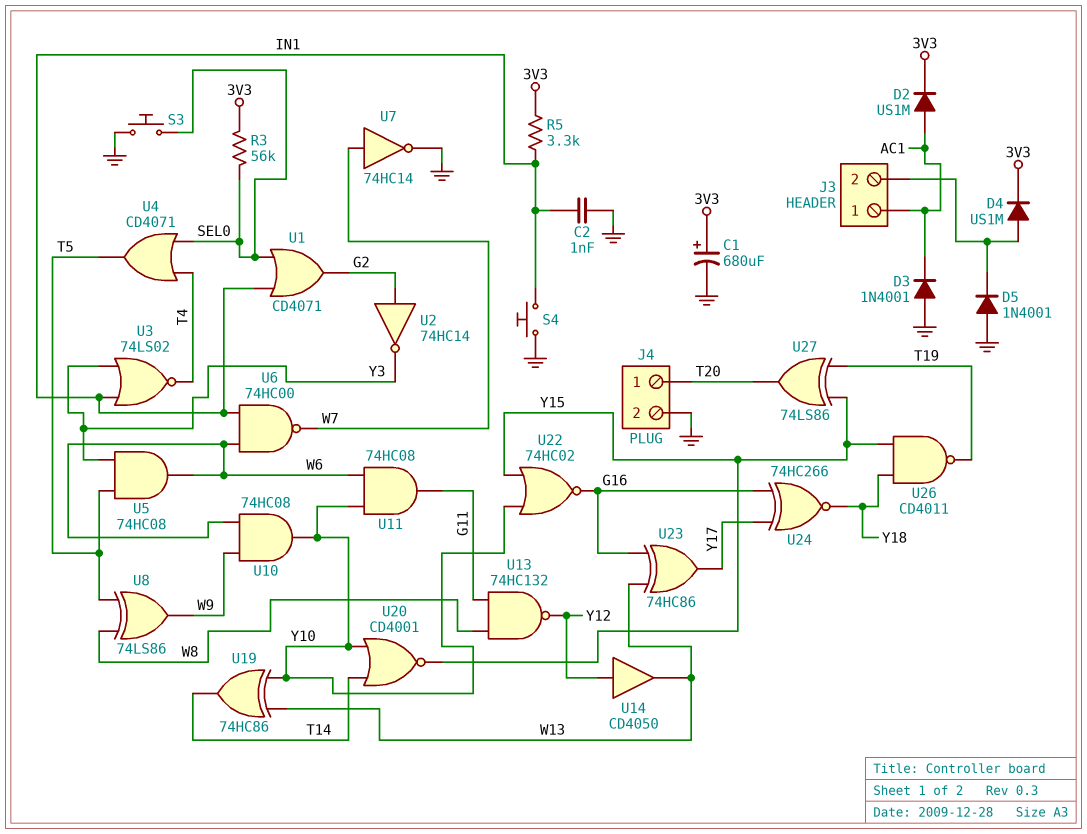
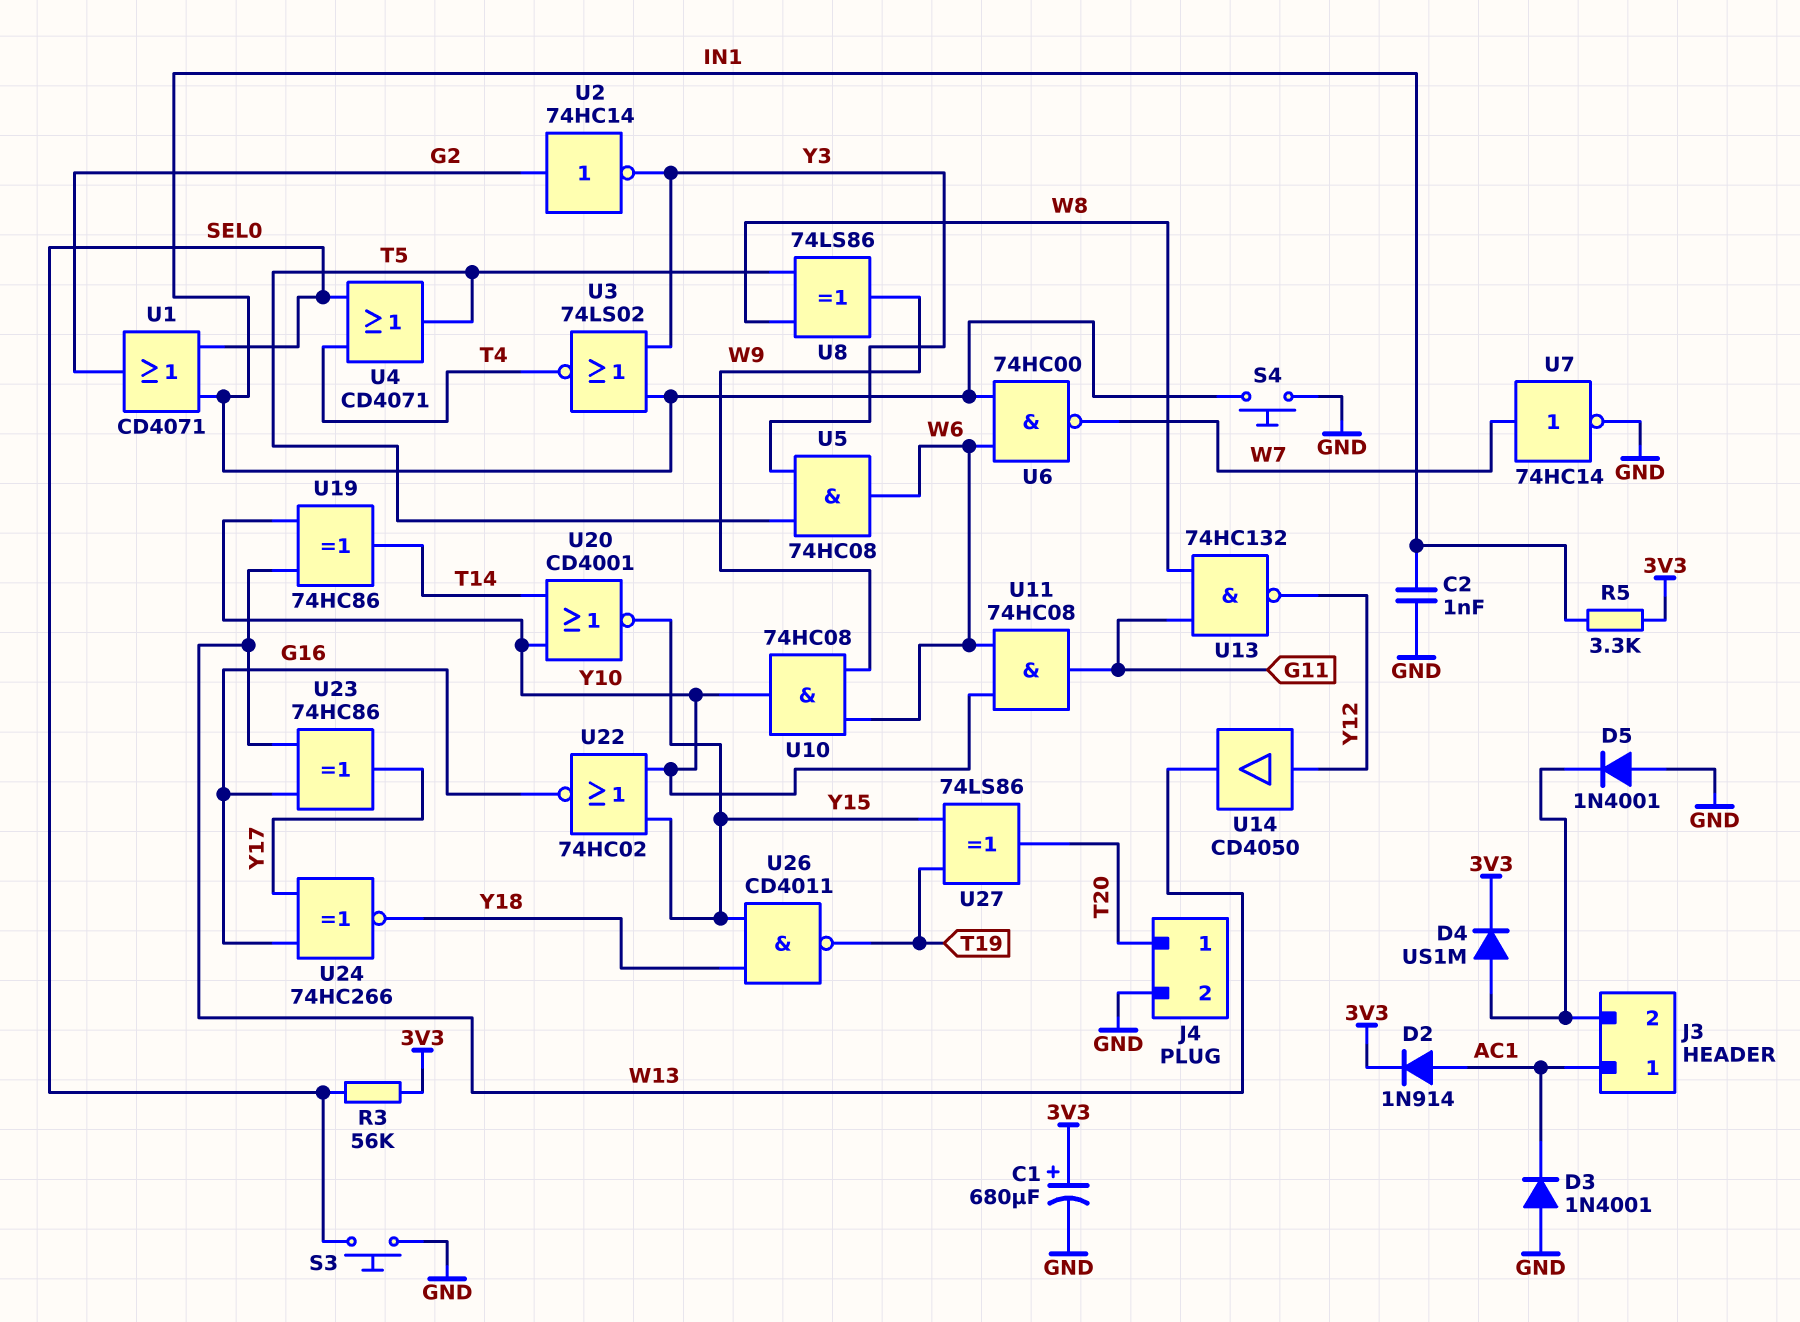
D2: diode US1M (A AC1, K 3V3) -> diode 1N914 (A AC1, K 3V3)

